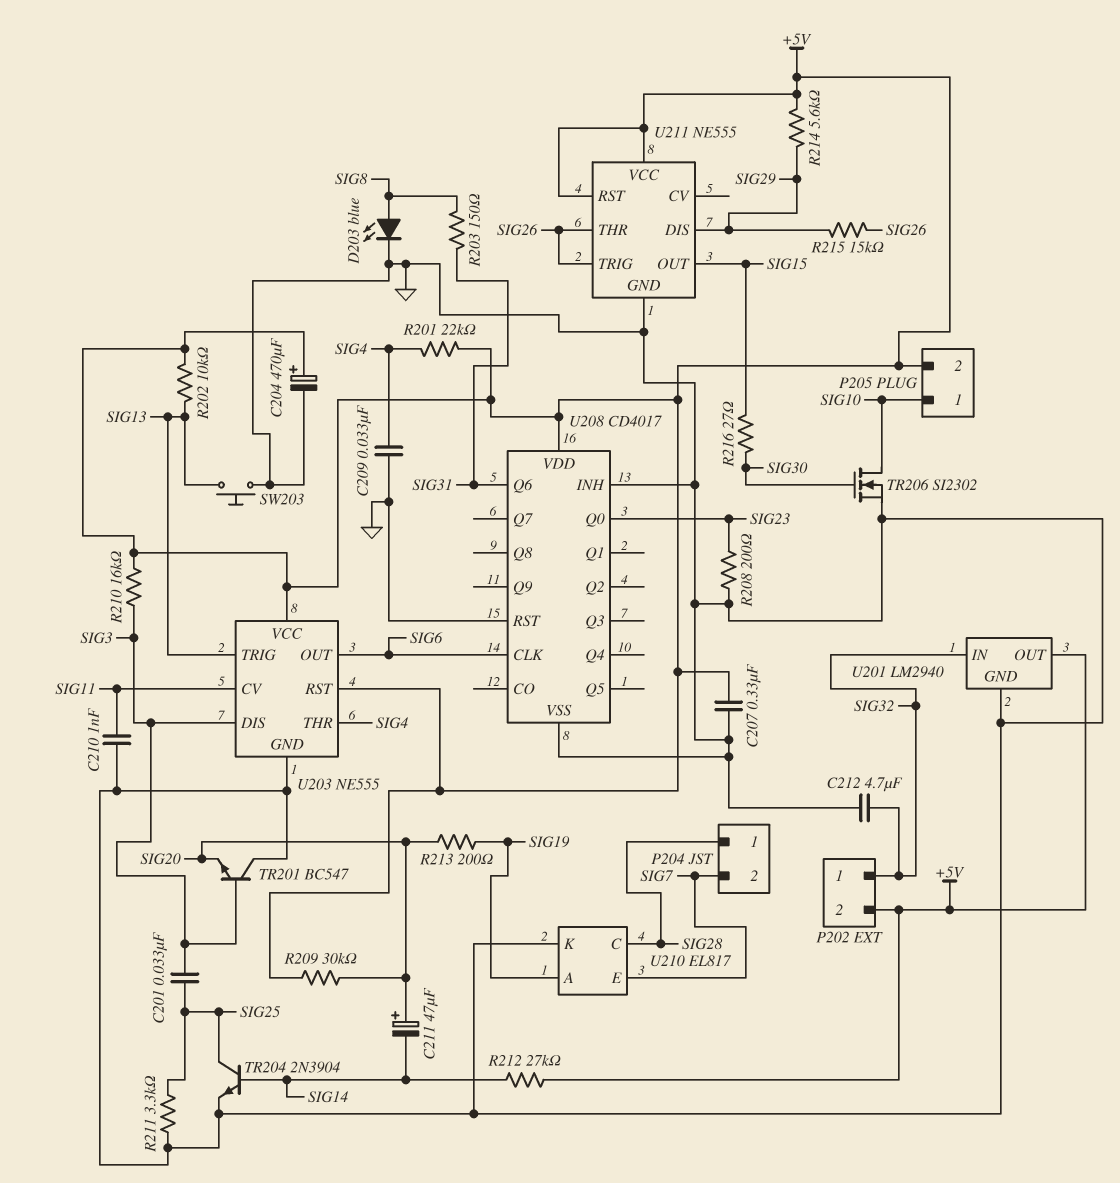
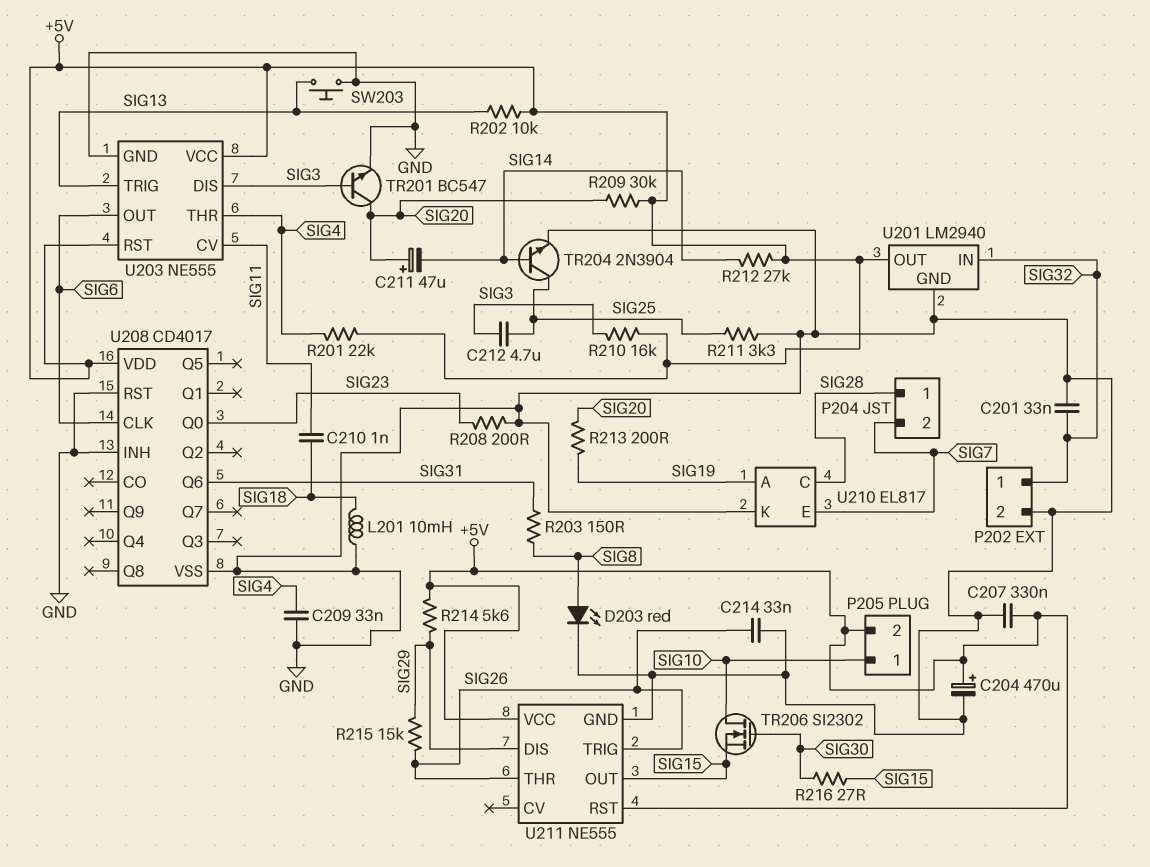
C201: 33nF (SIG3, SIG25) -> 33nF (GND, SIG32)
C210: 1nF (GND, SIG11) -> 1nF (SIG11, SIG18)
C212: 4.7uF (GND, SIG32) -> 4.7uF (SIG3, SIG25)
C214: none -> 33nF (GND, SIG26)
D203: LED blue (A SIG8, K GND) -> LED red (A SIG8, K GND)
L201: none -> 10mH (GND, SIG18)
P202 pin 2: +5V -> GND
TR201: NPN BC547 (B SIG3, C GND, E SIG20) -> NPN BC547 (B SIG3, C SIG20, E GND)
TR206: NMOS SI2302 (G SIG30, D SIG10, S GND) -> NMOS SI2302 (G SIG30, D SIG10, S SIG15)

